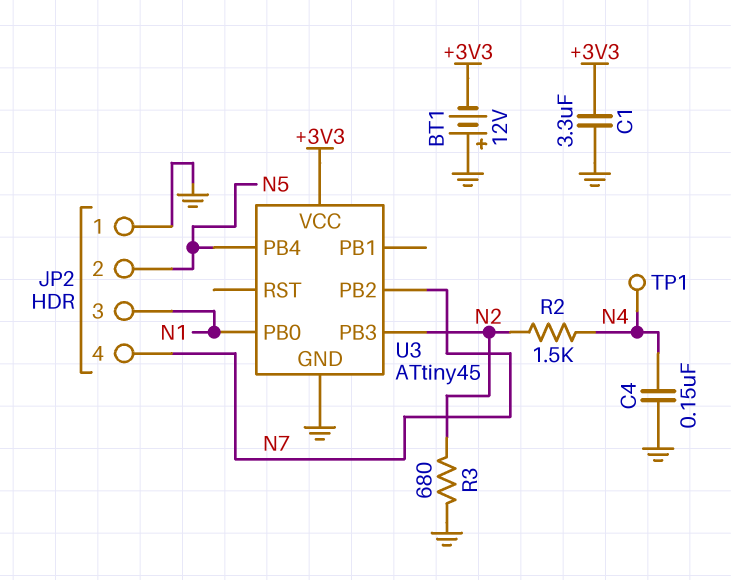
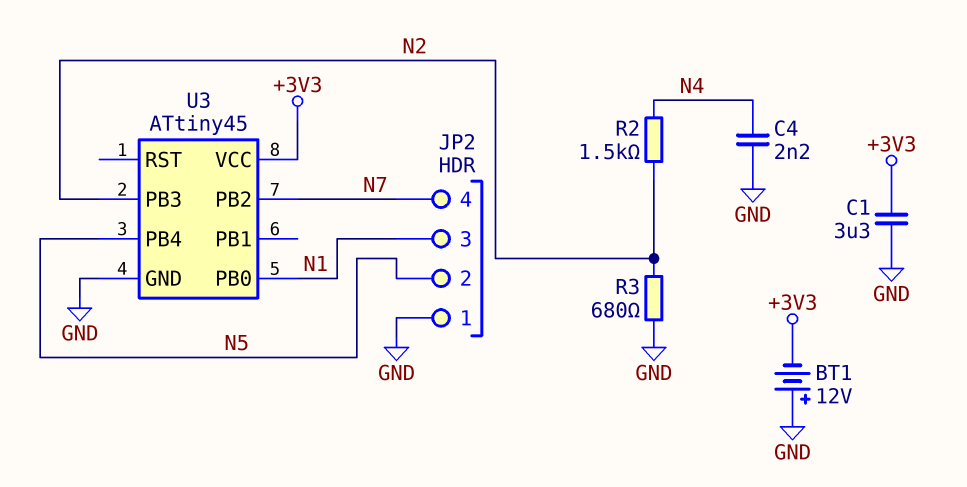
C4: 150nF (GND, N4) -> 2.2nF (GND, N4)
TP1: test point (N4) -> none

